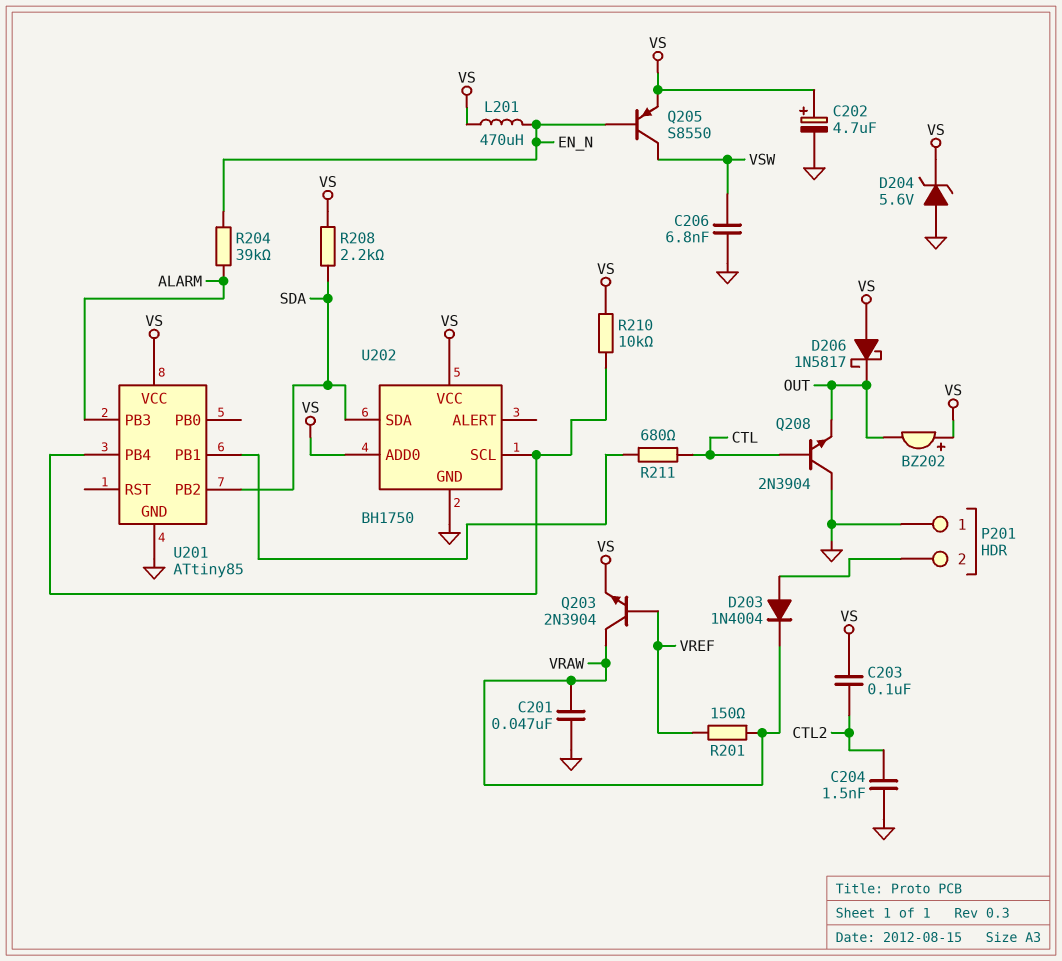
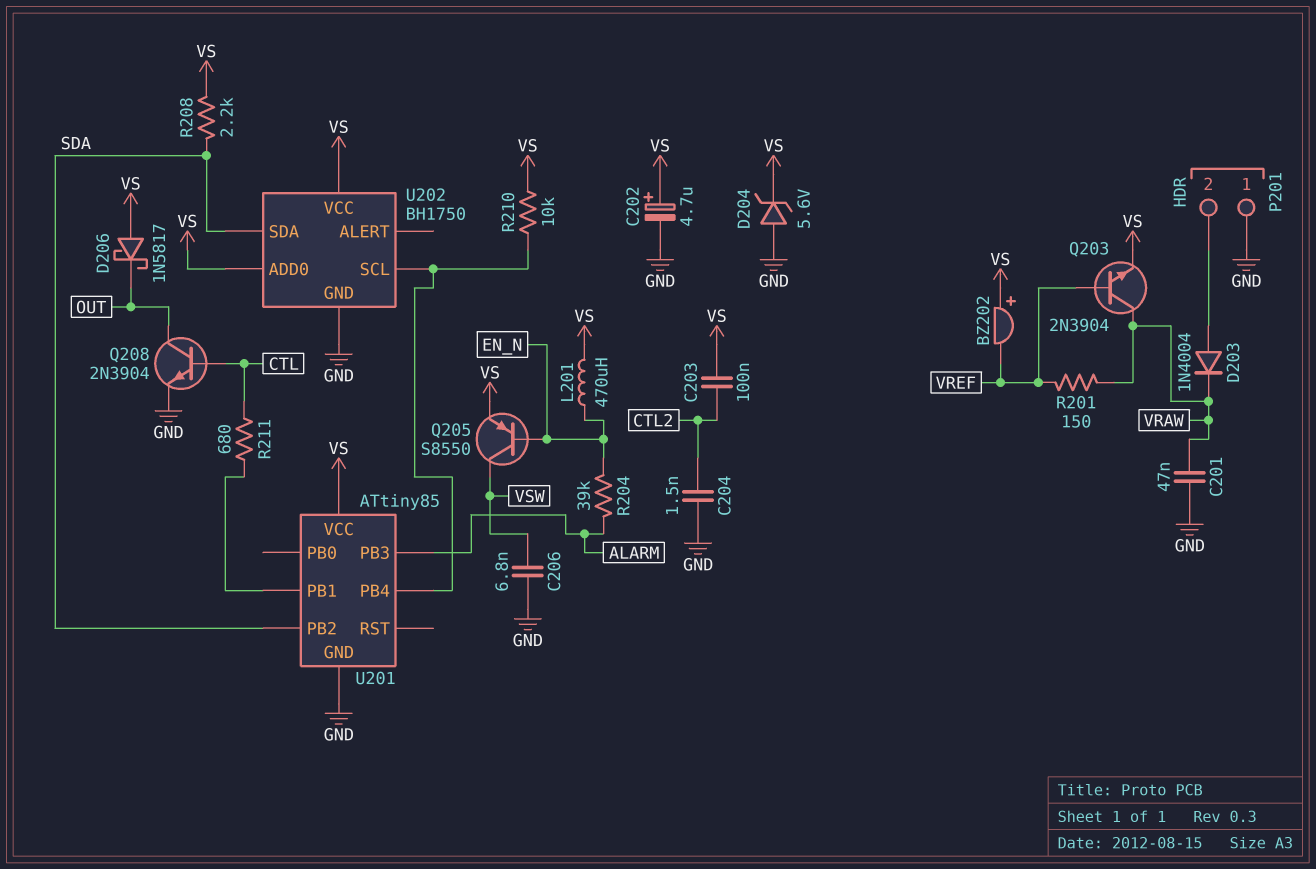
BZ202: buzzer (plus VS, minus OUT) -> buzzer (plus VS, minus VREF)
Q208: NPN 2N3904 (B CTL, C GND, E OUT) -> NPN 2N3904 (B CTL, C OUT, E GND)

